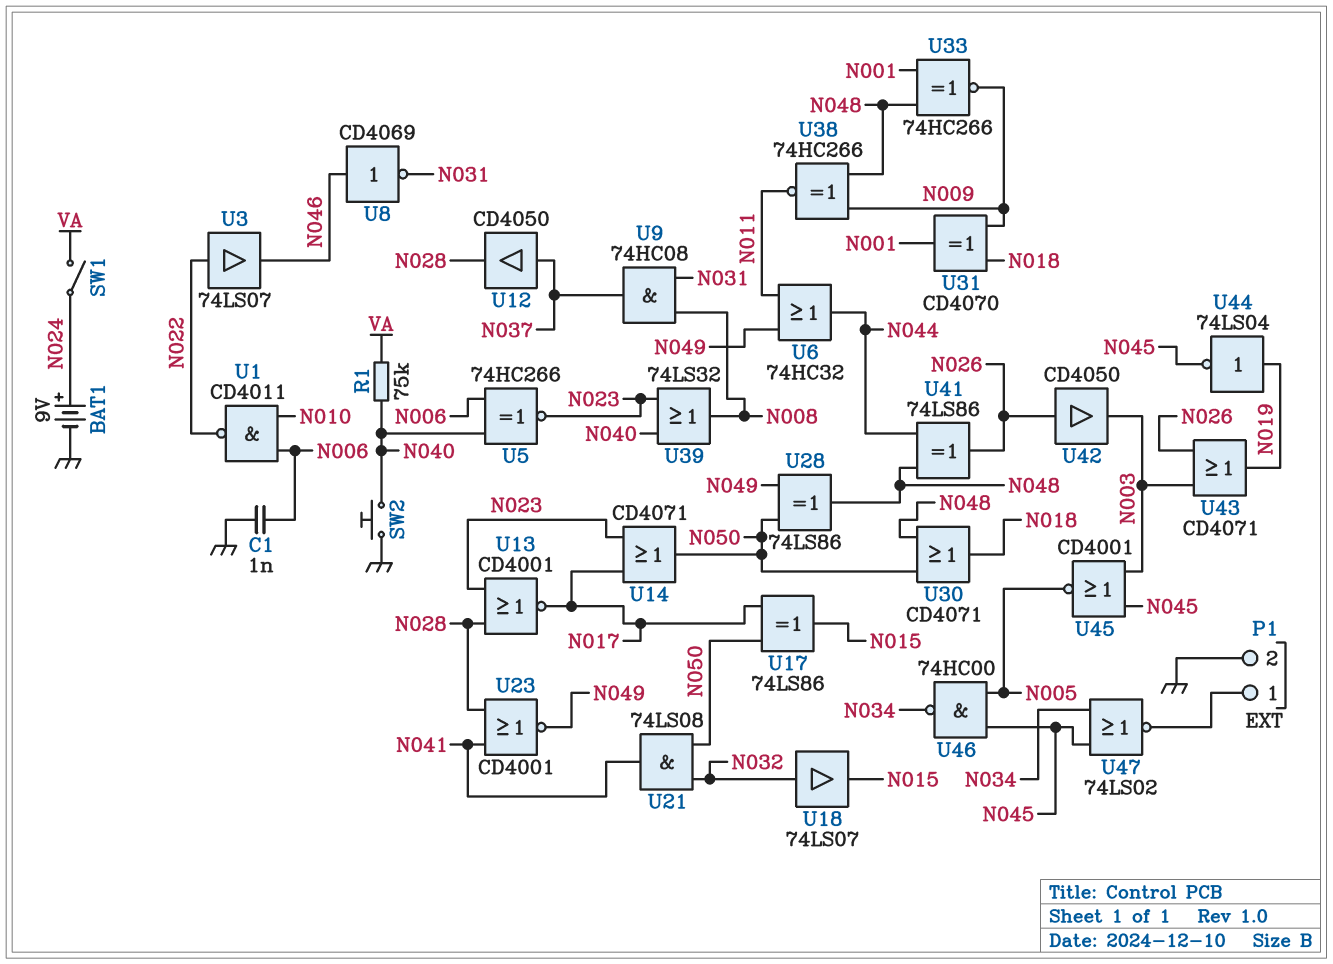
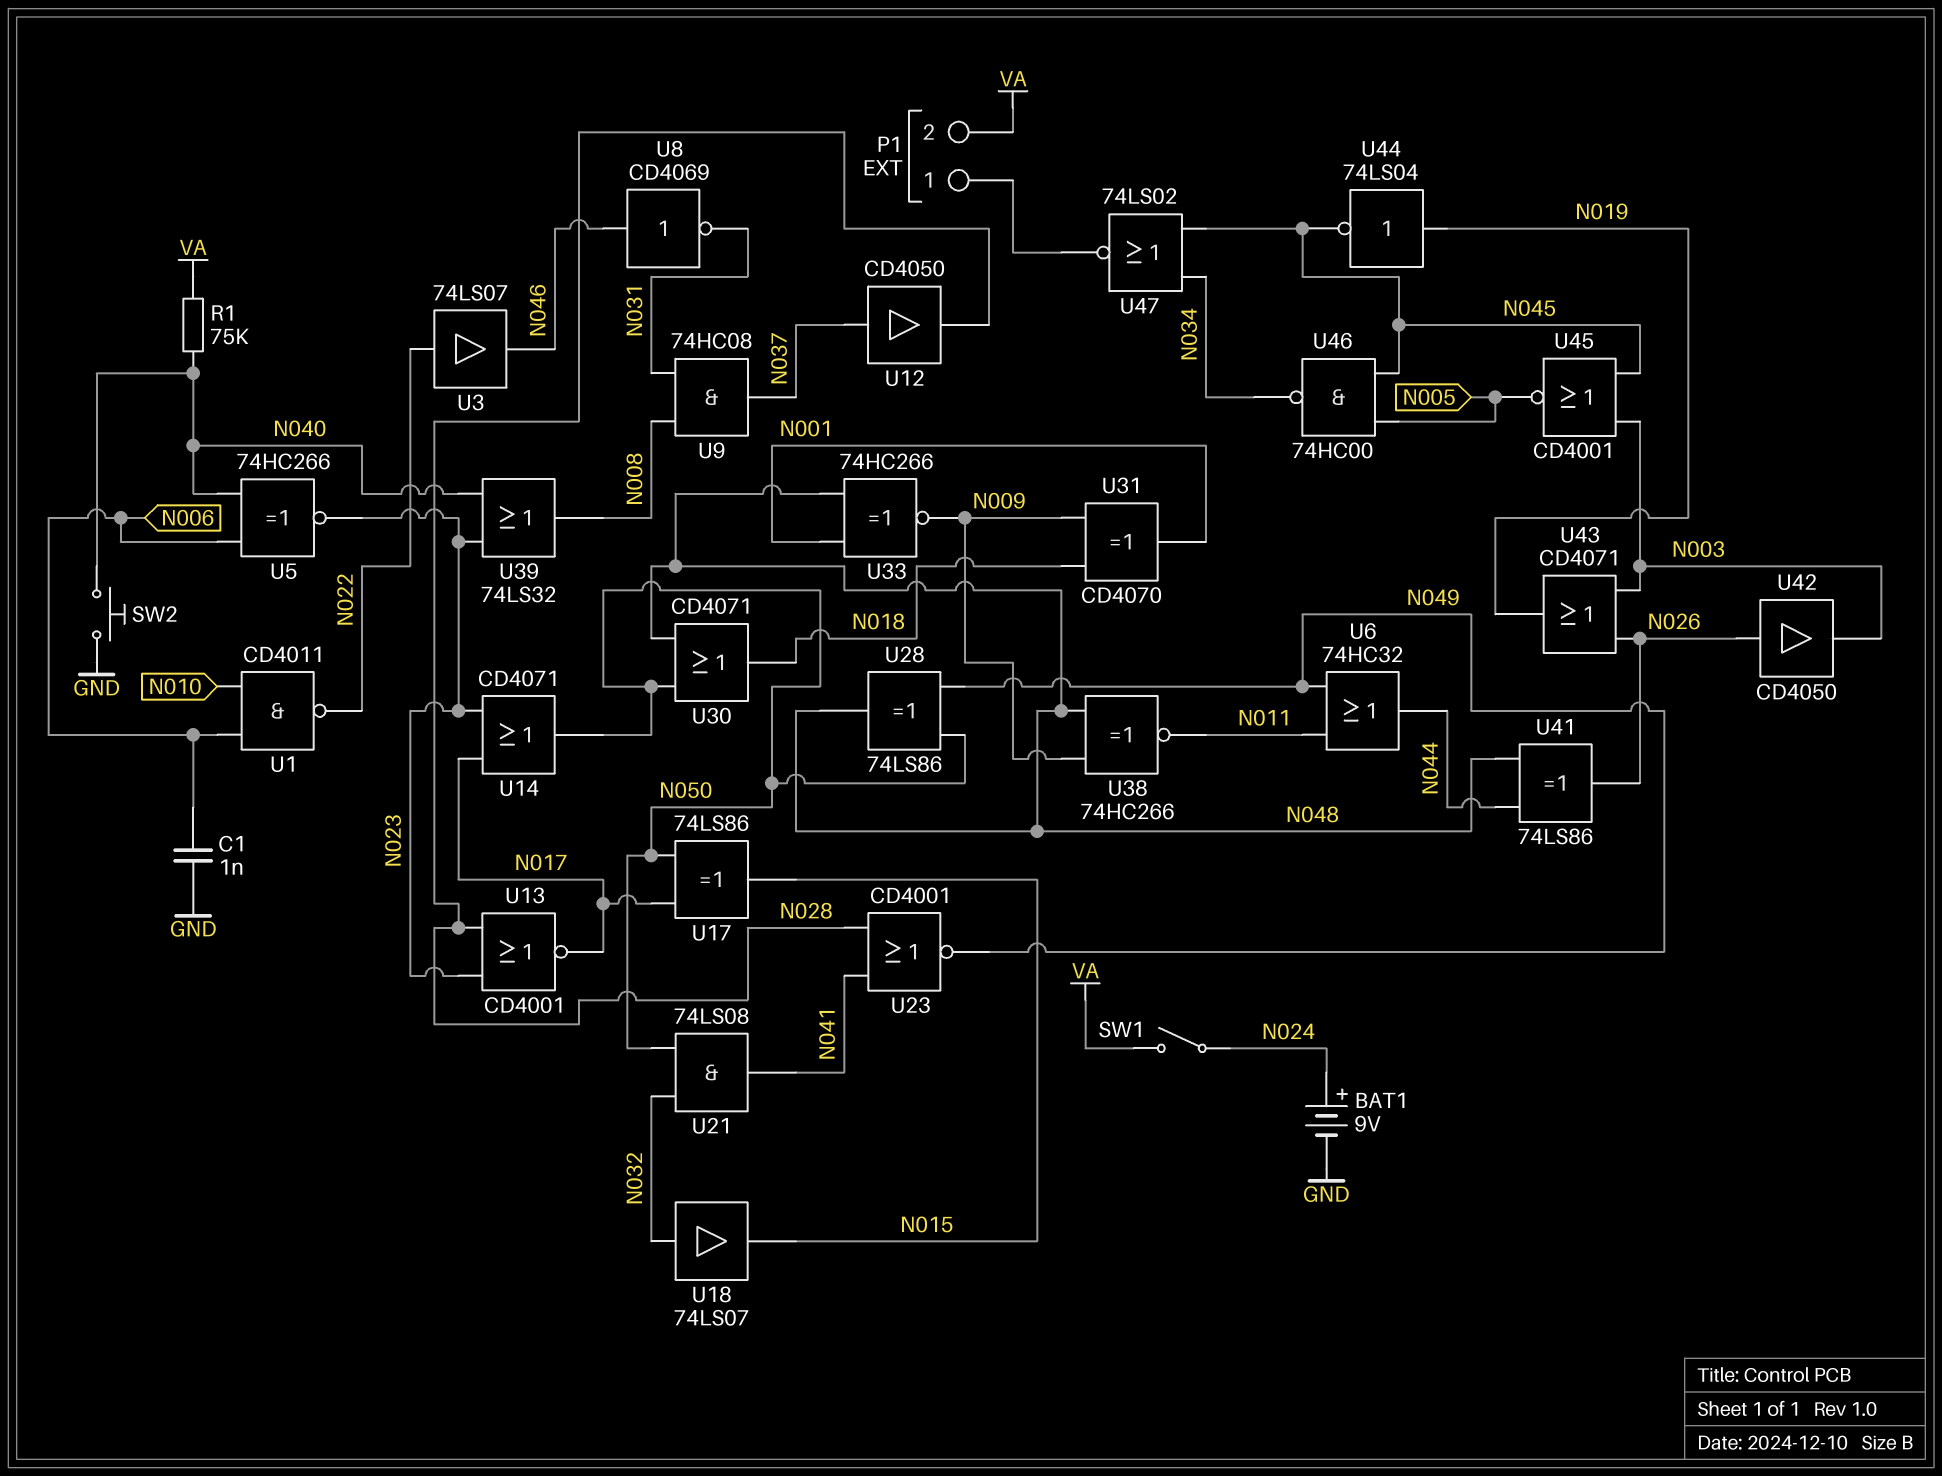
P1 pin 2: GND -> VA

